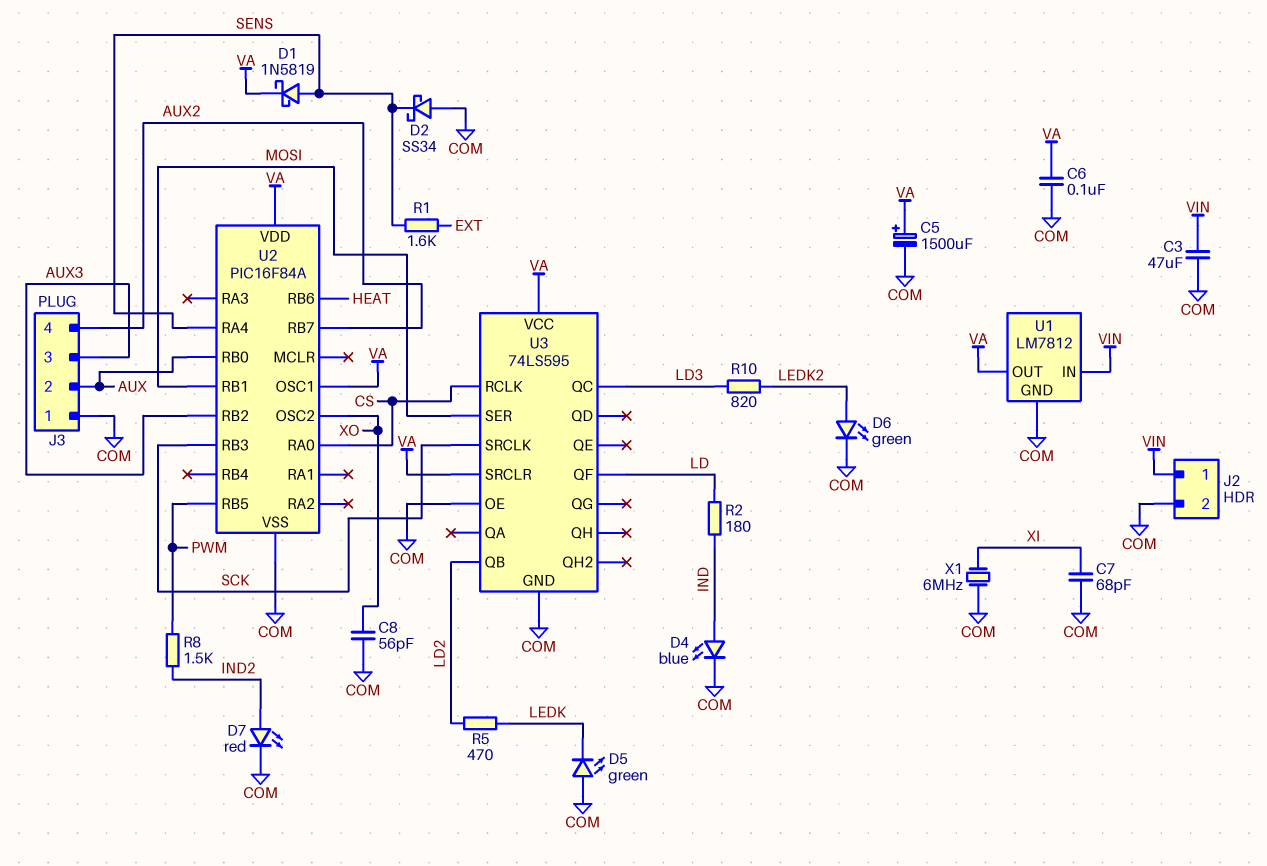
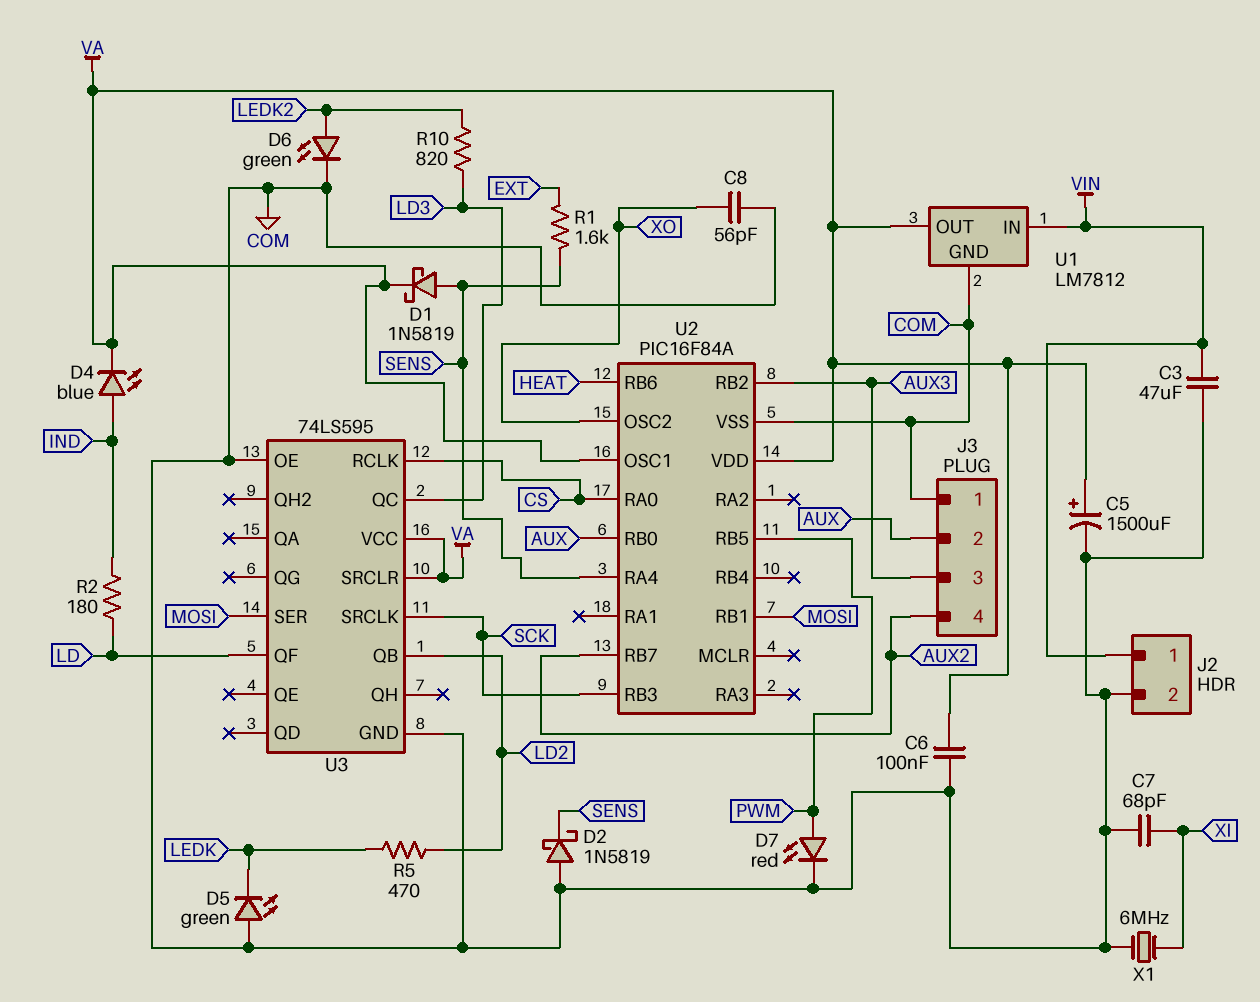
D2: schottky SS34 (A COM, K SENS) -> schottky 1N5819 (A COM, K SENS)
D4: LED blue (A IND, K COM) -> LED blue (A IND, K VA)
D7: LED red (A IND2, K COM) -> LED red (A PWM, K COM)
R8: 1.5k (IND2, PWM) -> none

